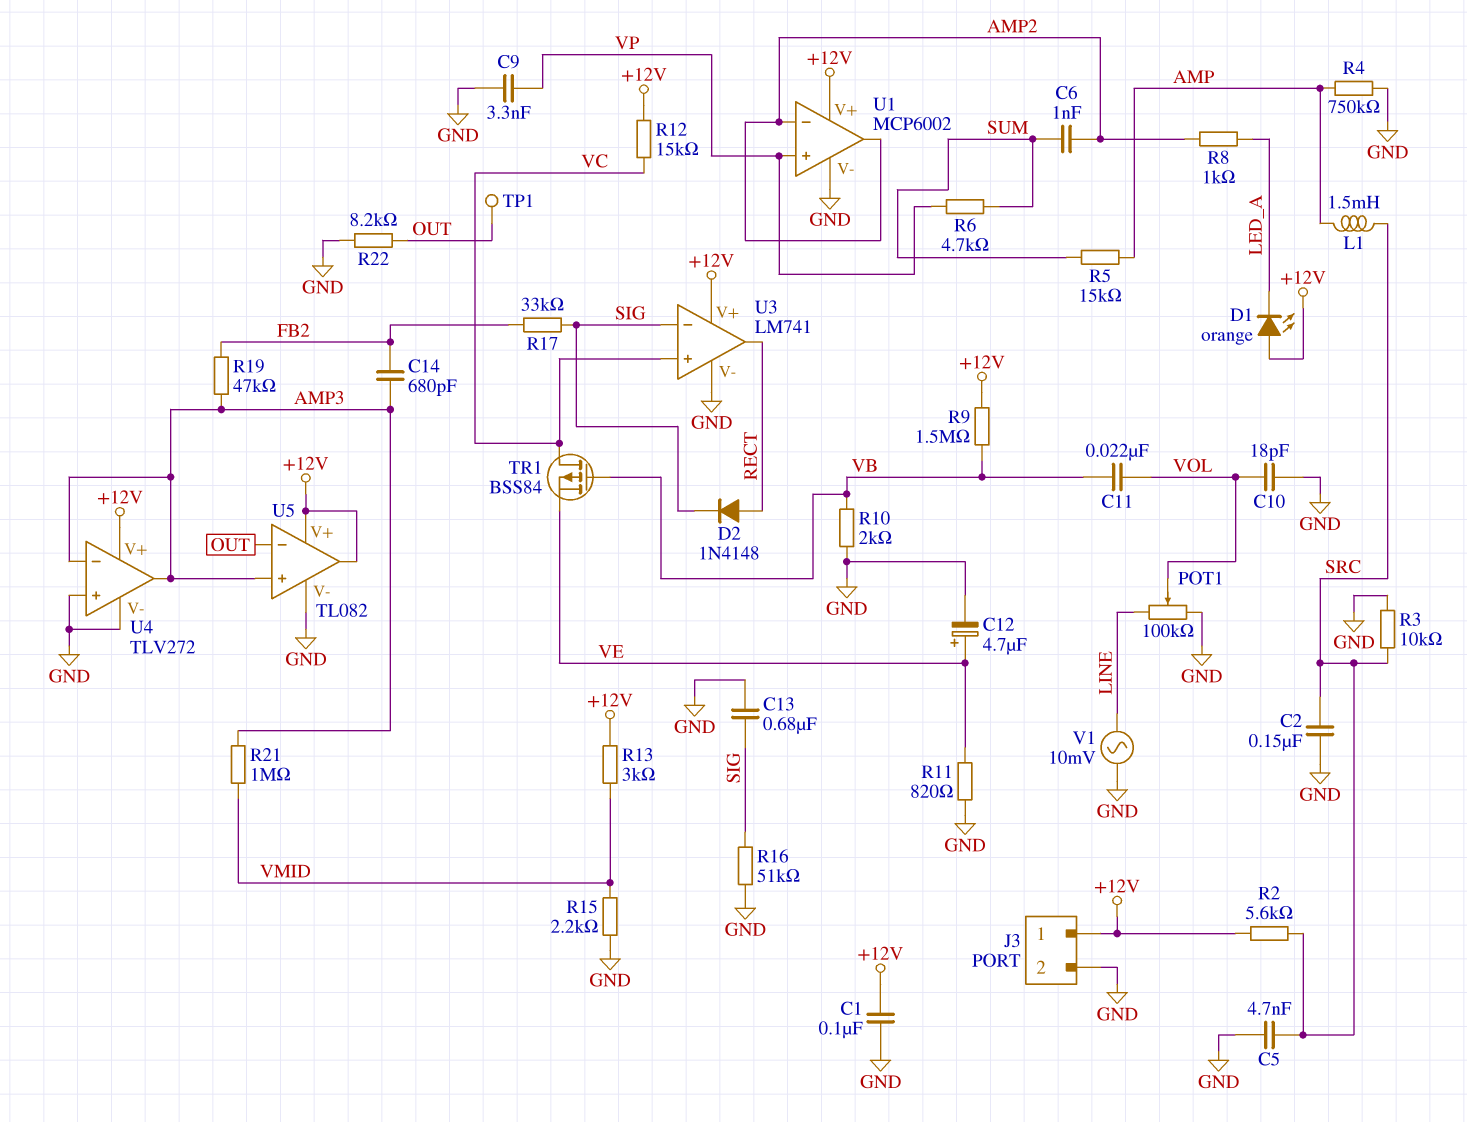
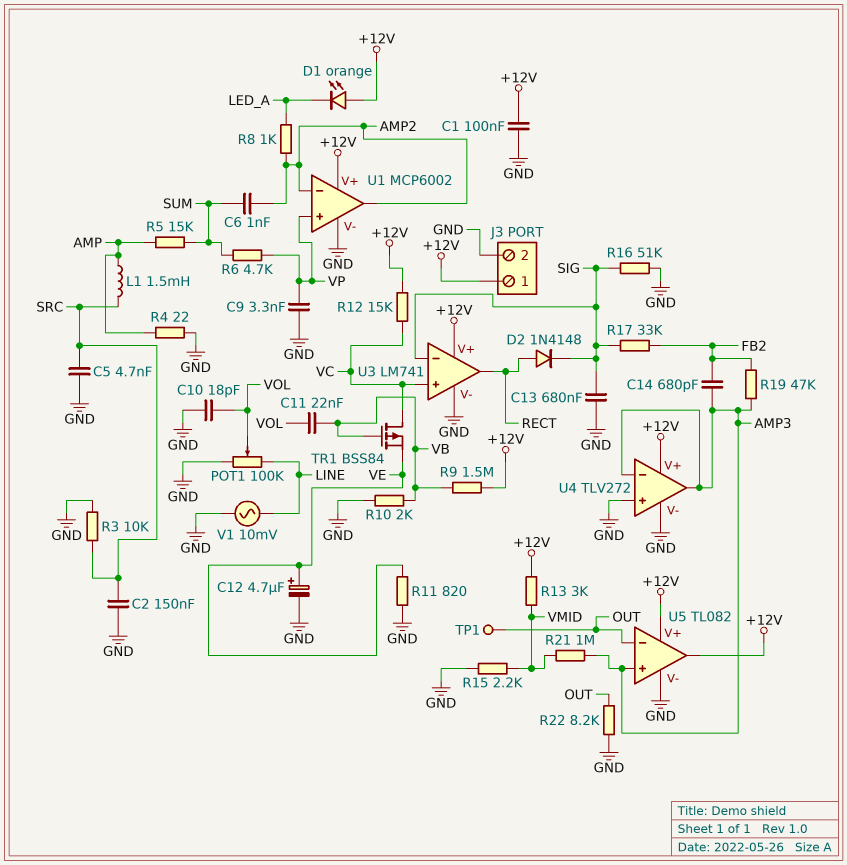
R2: 5.6k (+12V, SRC) -> none
R4: 750k (AMP, GND) -> 22 (AMP, GND)

